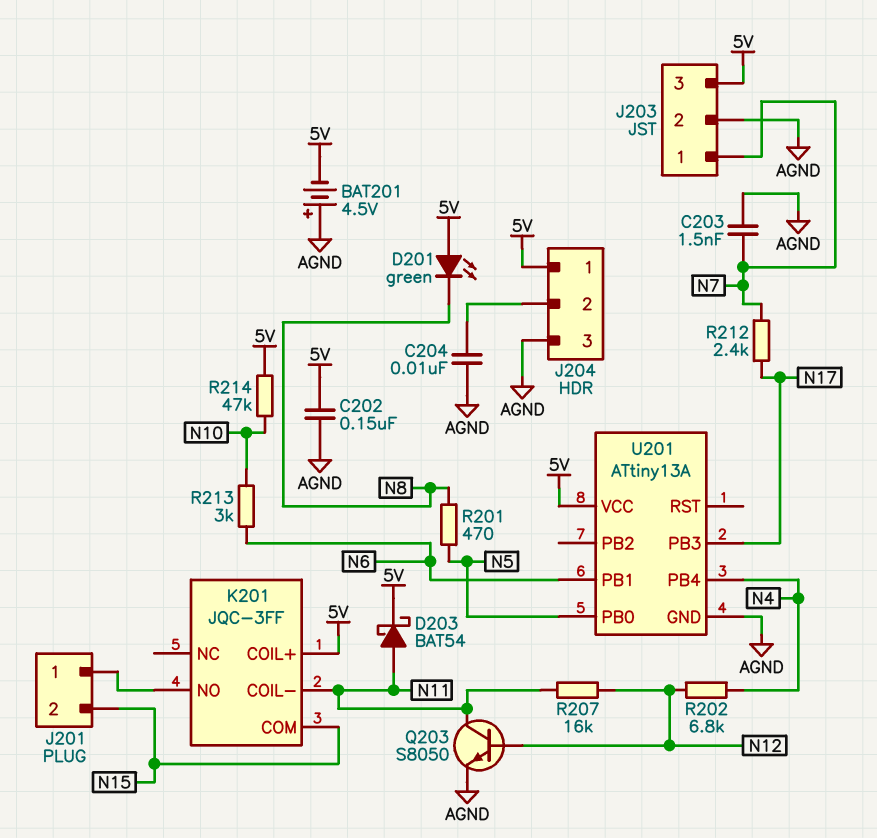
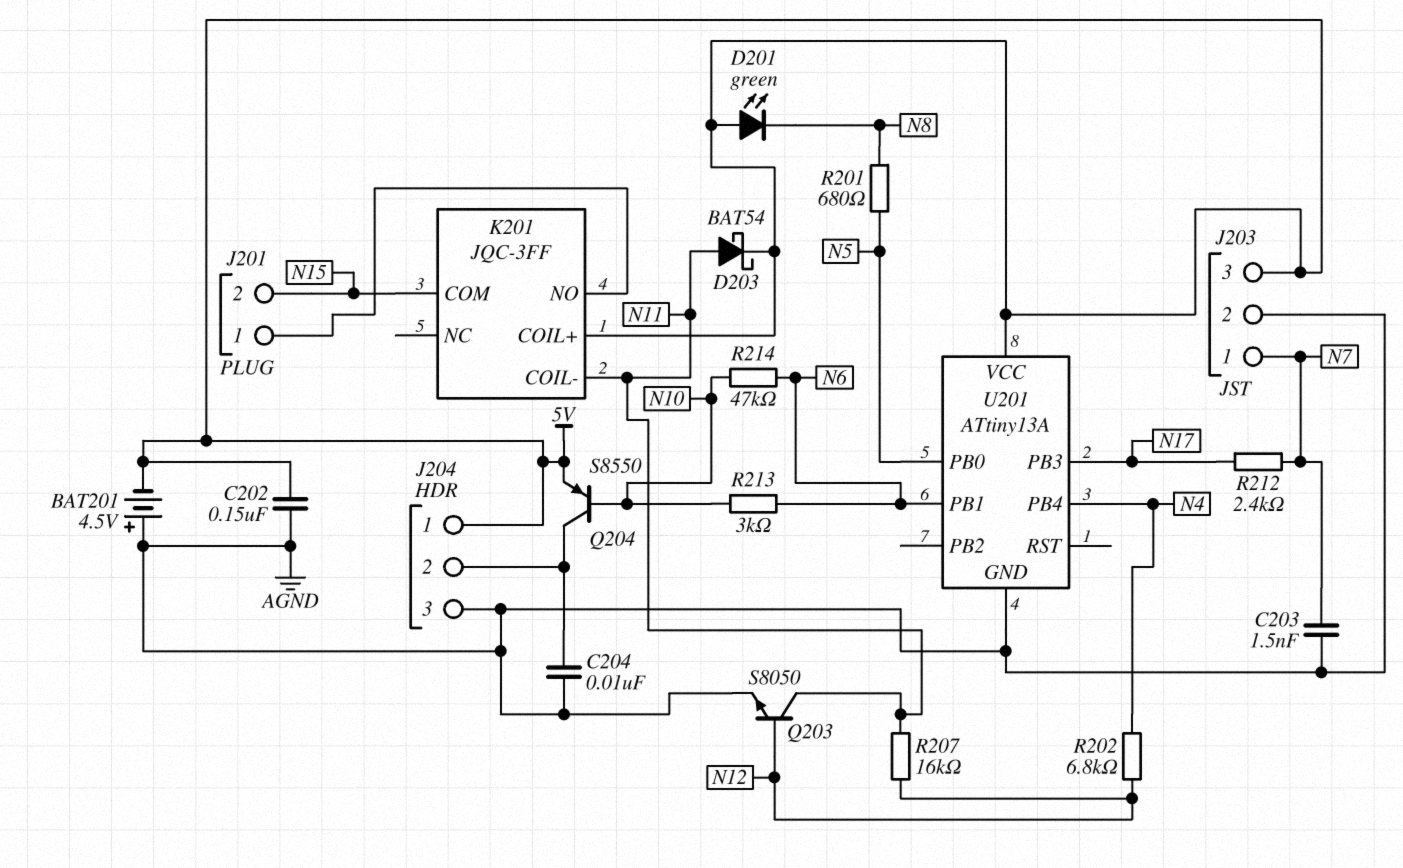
Q204: none -> PNP S8550 (B N10, C J204/2, E 5V)
R201: 470 (N5, N8) -> 680 (N5, N8)
R214: 47k (5V, N10) -> 47k (N6, N10)

